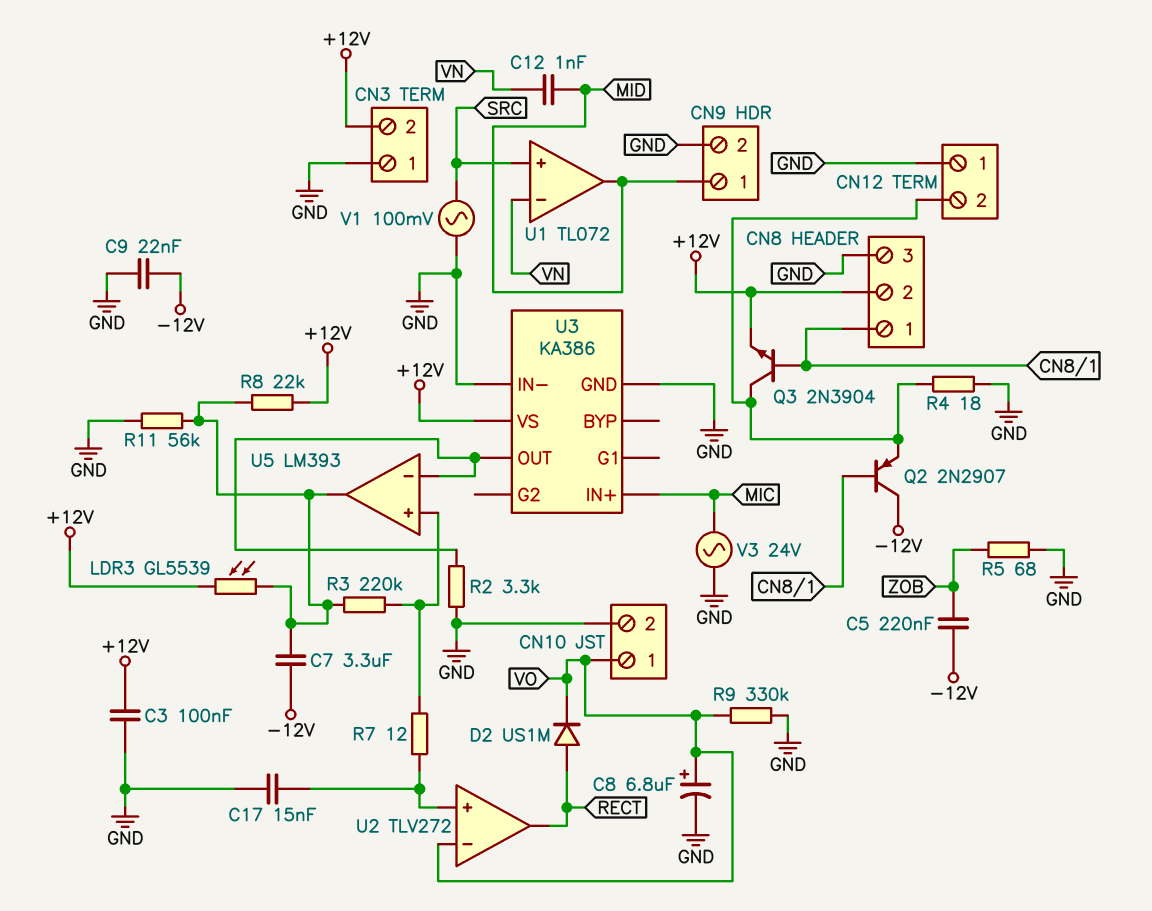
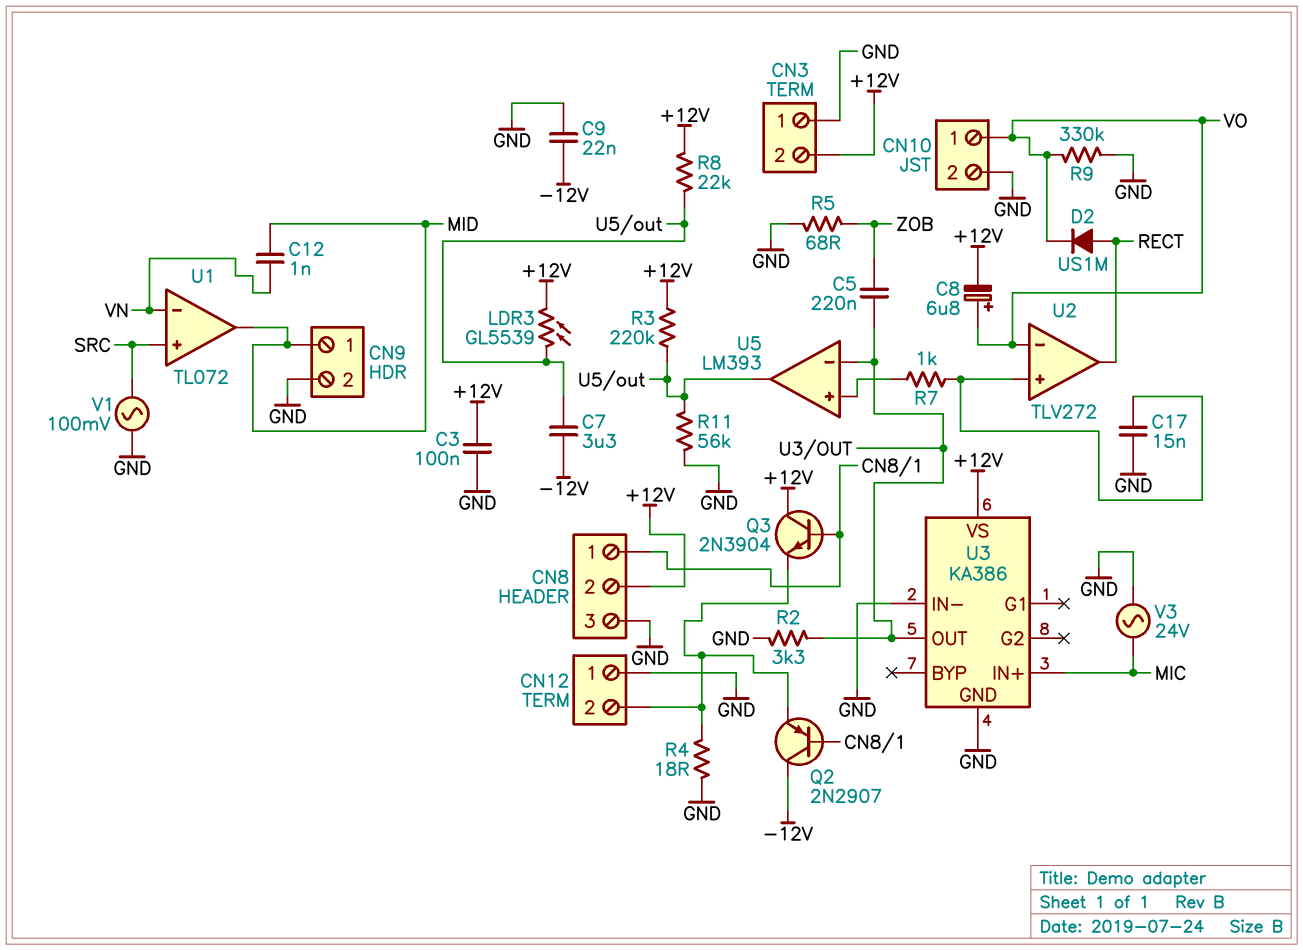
C5: 220nF (-12V, ZOB) -> 220nF (U3/OUT, ZOB)
C8: 6.8uF (plus VO, minus GND) -> 6.8uF (plus VO, minus +12V)
Q3: NPN 2N3904 (B CN8/1, C CN12/2, E +12V) -> NPN 2N3904 (B CN8/1, C +12V, E CN12/2)
R3: 220k (U5/in+, U5/out) -> 220k (+12V, U5/out)
R7: 12 (U2/in+, U5/in+) -> 1k (U2/in+, U5/in+)

